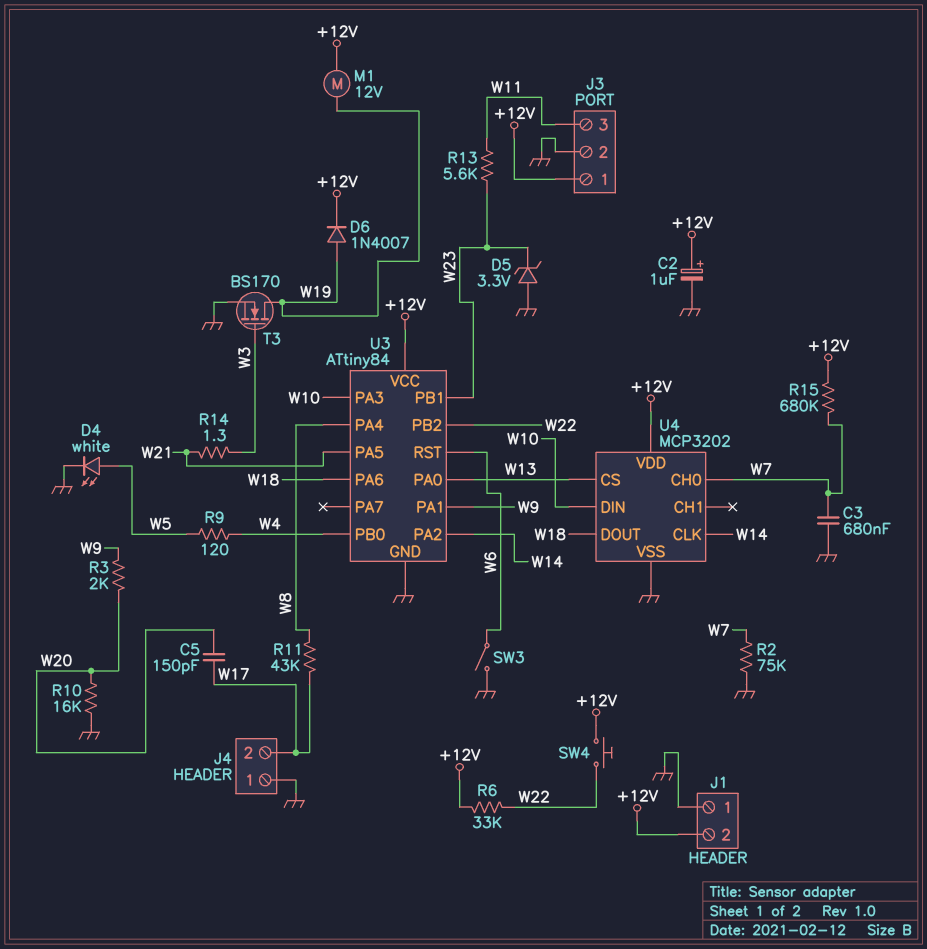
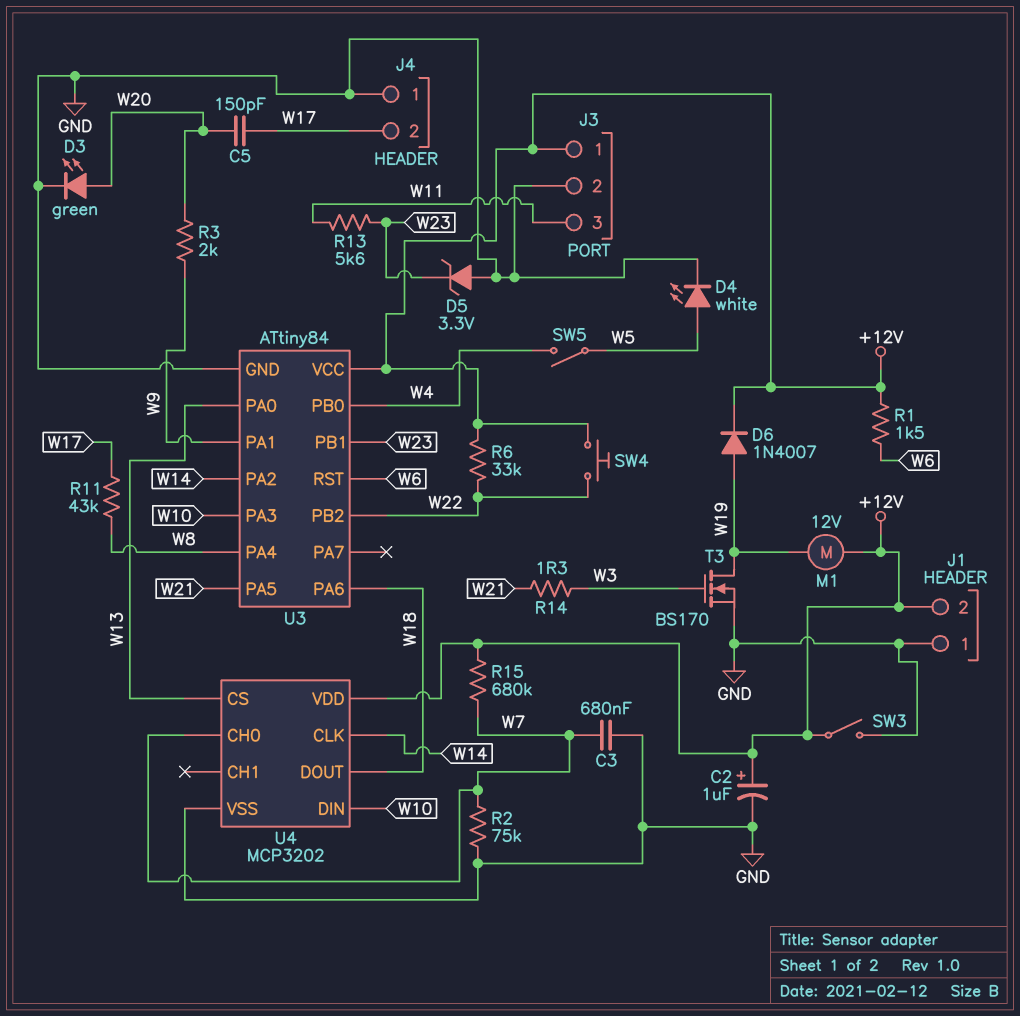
D3: none -> LED green (A W20, K GND)
R1: none -> 1.5k (+12V, W6)
R9: 120 (W4, W5) -> none
R10: 16k (GND, W20) -> none
SW3: switch (GND, W6) -> switch (+12V, GND)
SW5: none -> switch (W4, W5)

